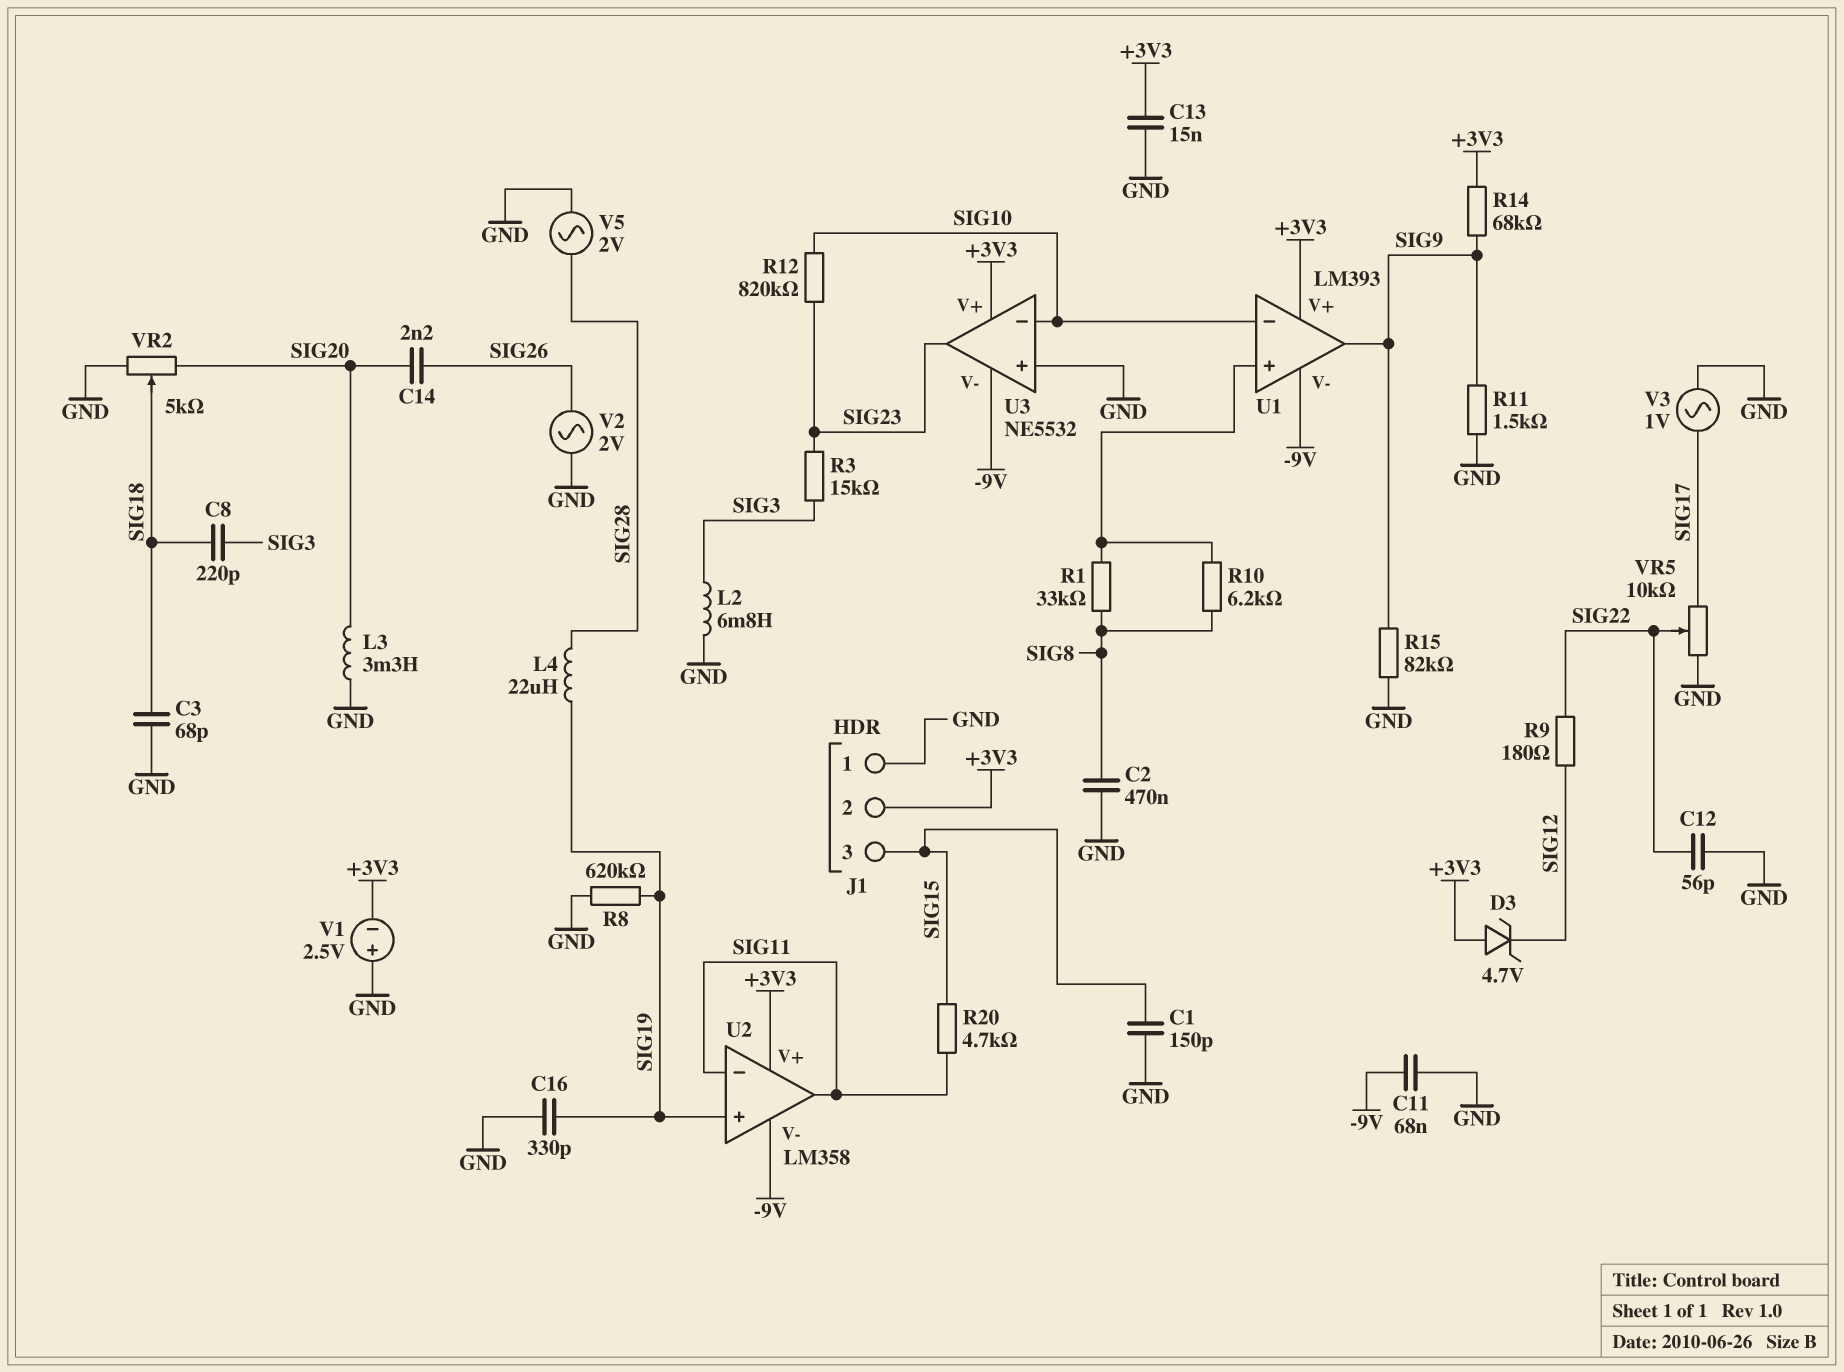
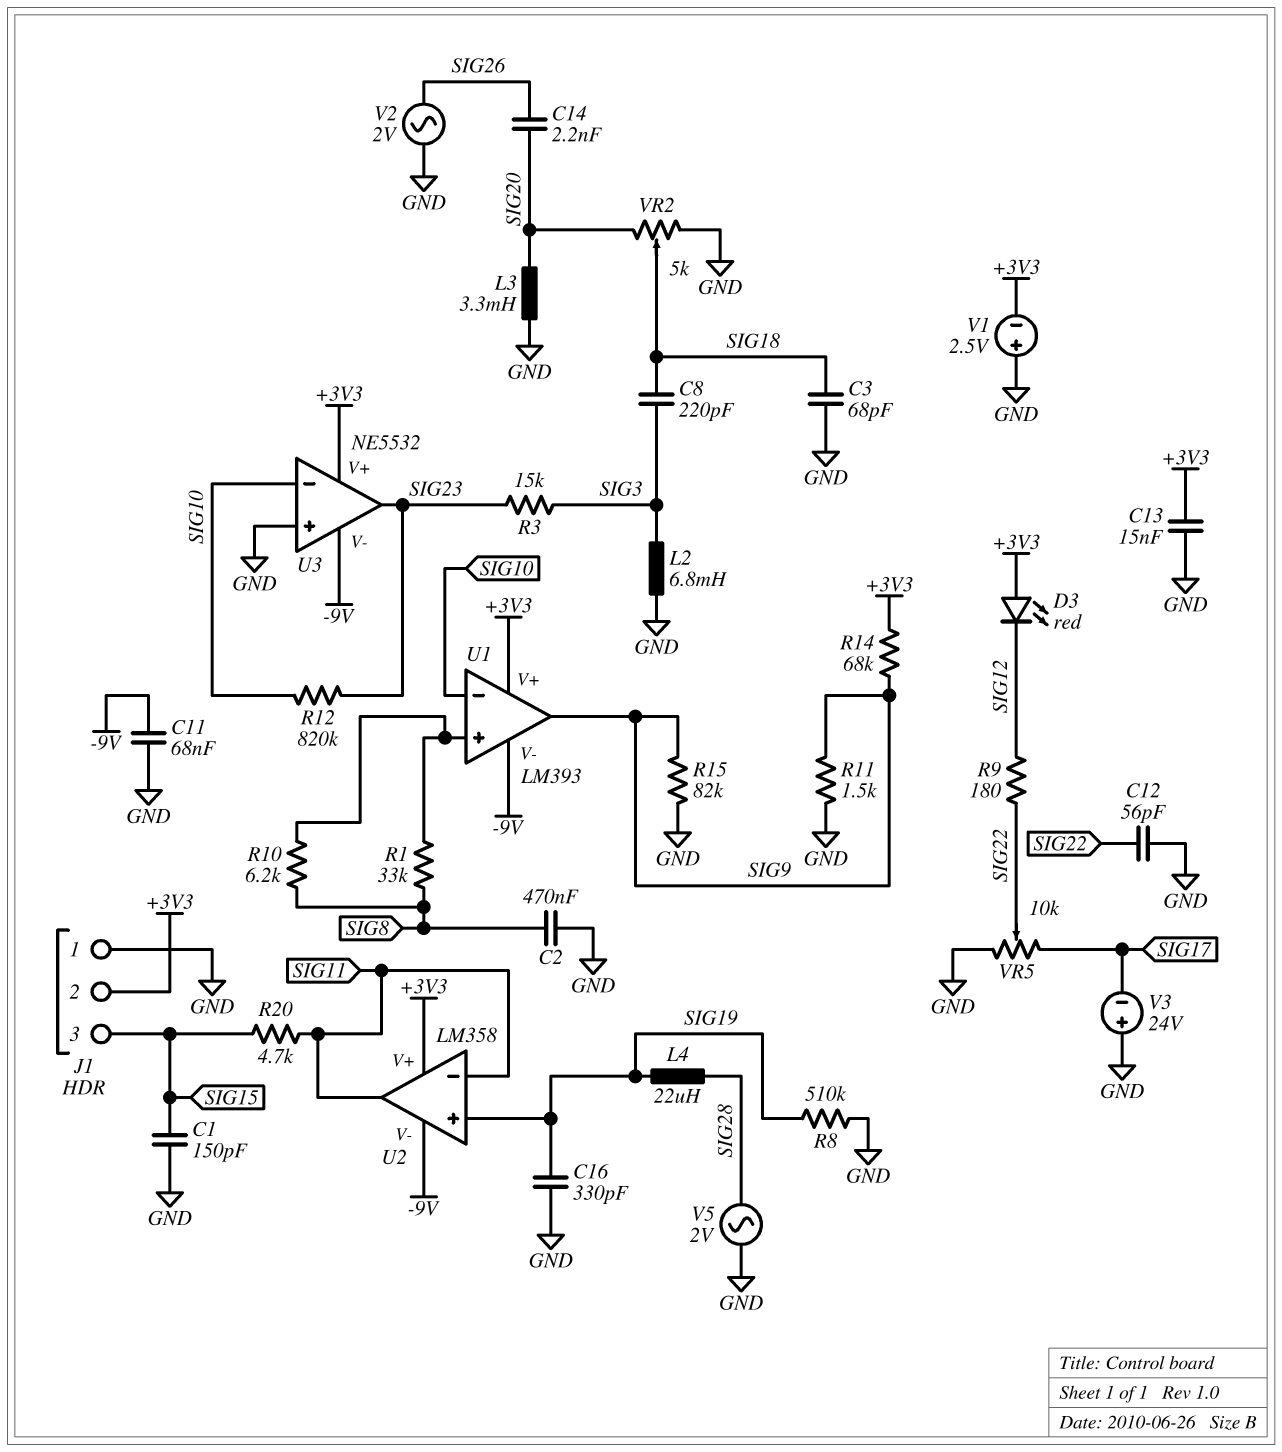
D3: zener 4.7V (A +3V3, K SIG12) -> LED red (A +3V3, K SIG12)
R8: 620k (GND, SIG19) -> 510k (GND, SIG19)
V3: AC 1V (GND, SIG17) -> 24V (plus GND, minus SIG17)

